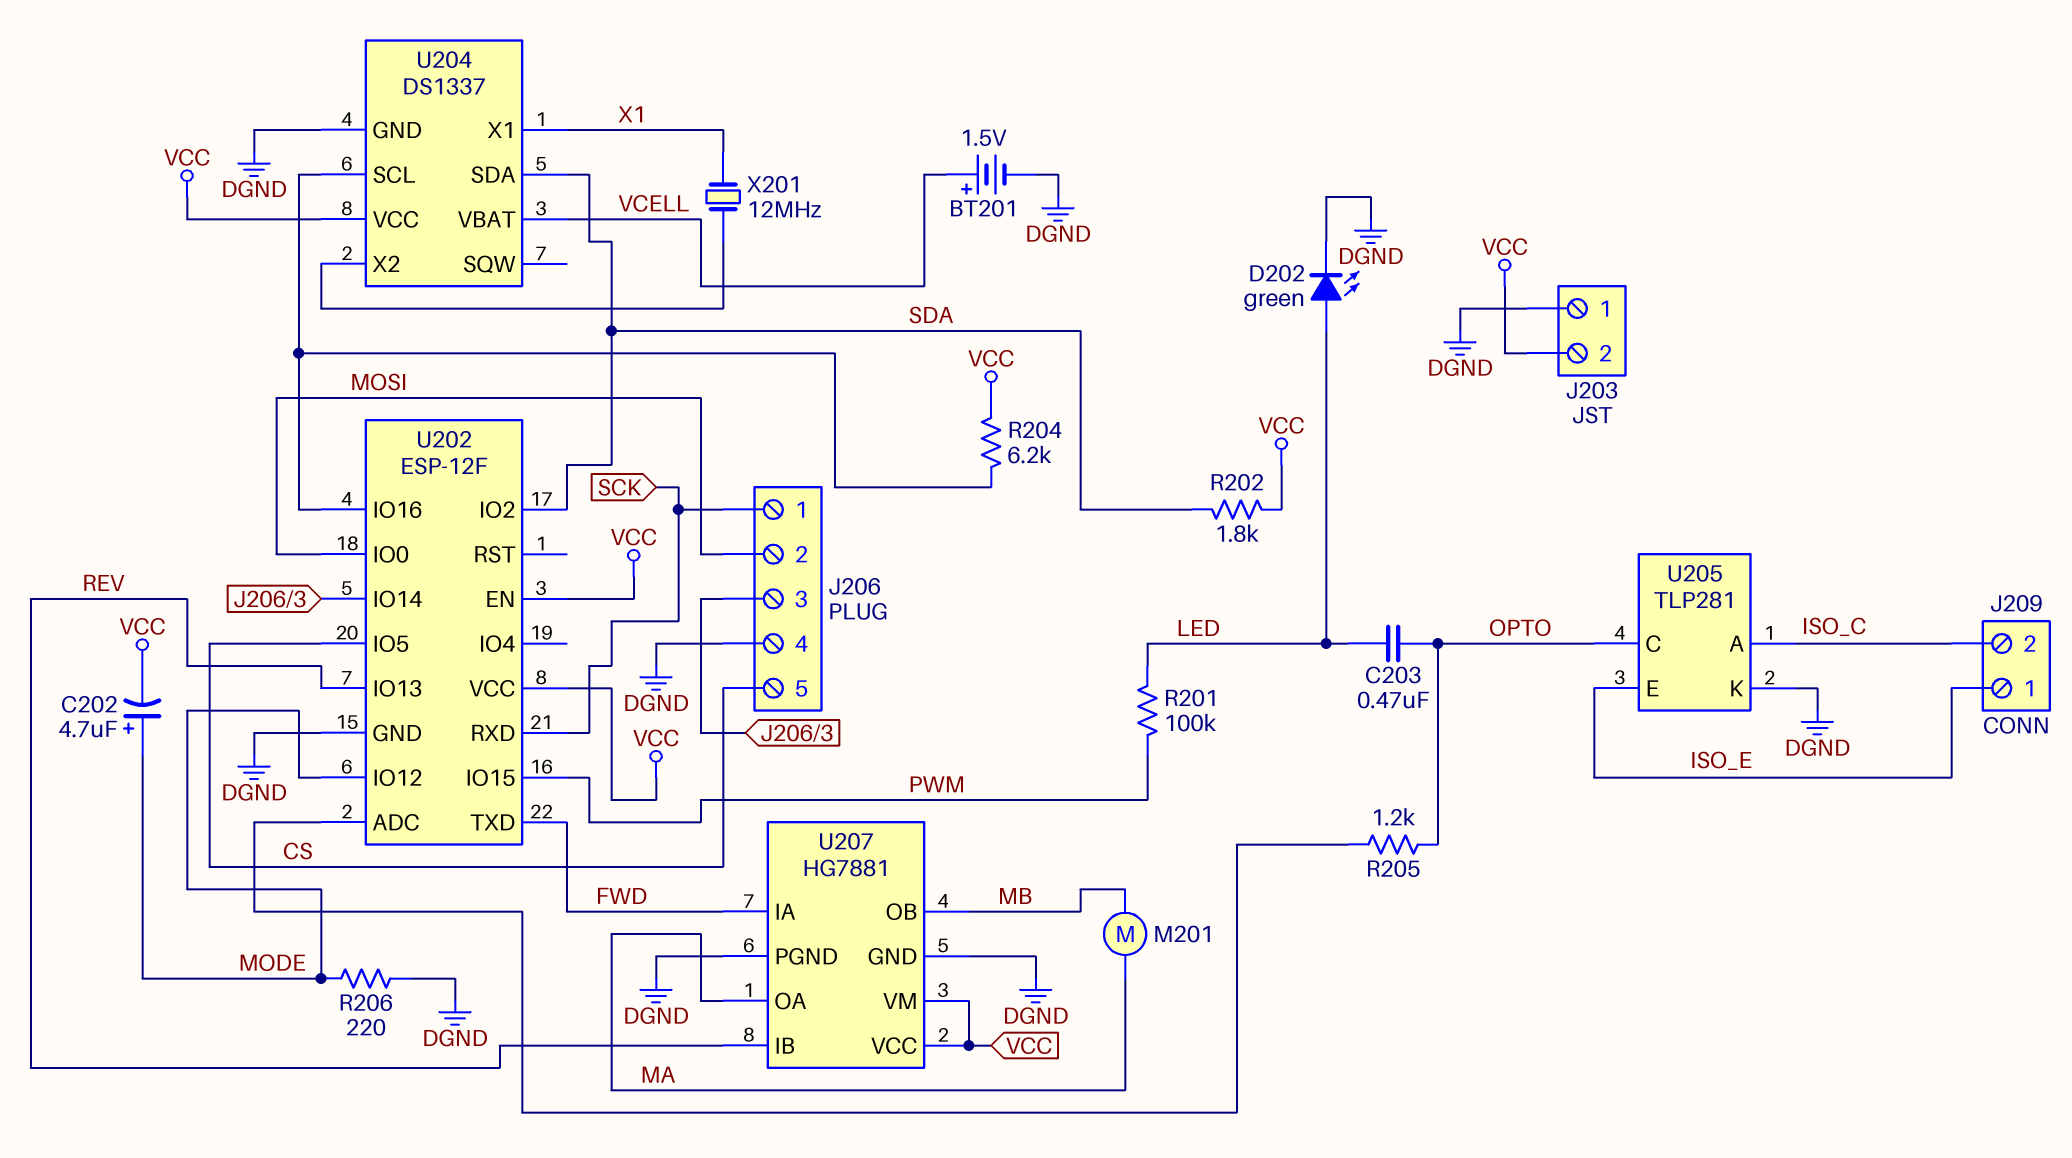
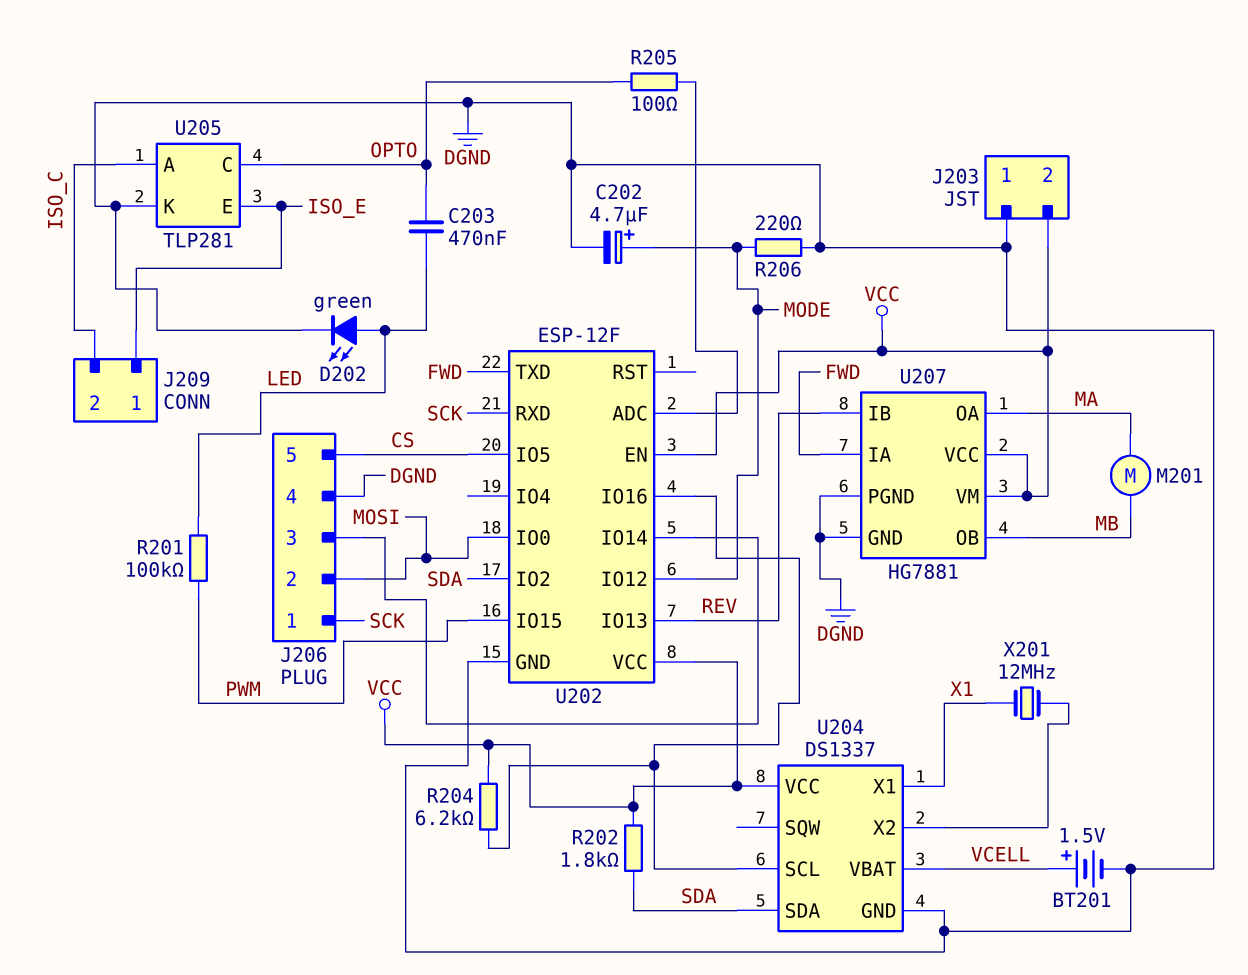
C202: 4.7uF (plus MODE, minus VCC) -> 4.7uF (plus MODE, minus DGND)
R205: 1.2k (OPTO, U202/ADC) -> 100 (OPTO, U202/ADC)

